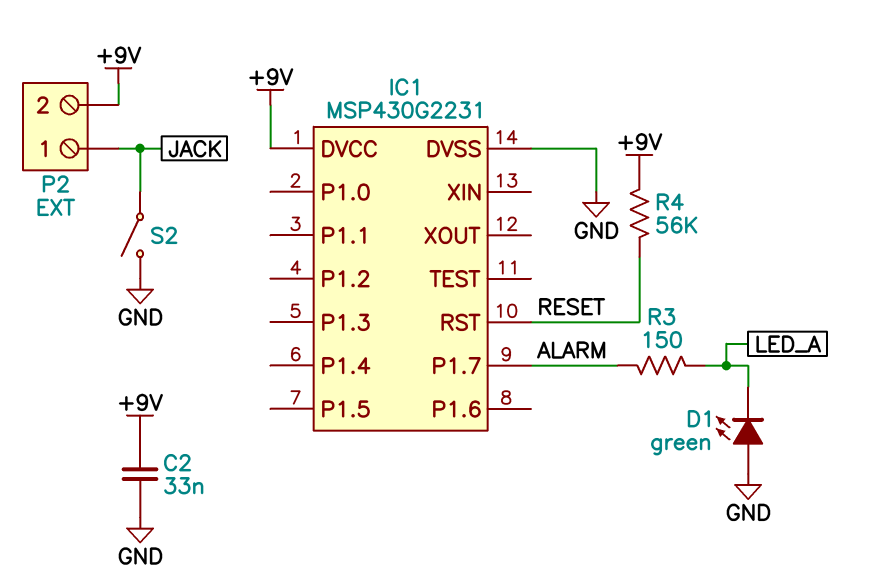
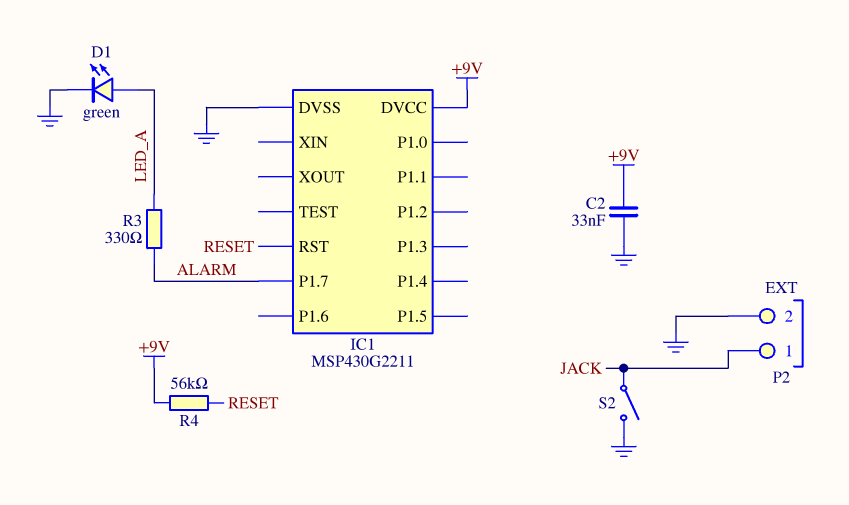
D1: LED green (A GND, K LED_A) -> LED green (A LED_A, K GND)
IC1: MSP430G2231 -> MSP430G2211
P2 pin 2: +9V -> GND
R3: 150 (ALARM, LED_A) -> 330 (ALARM, LED_A)

